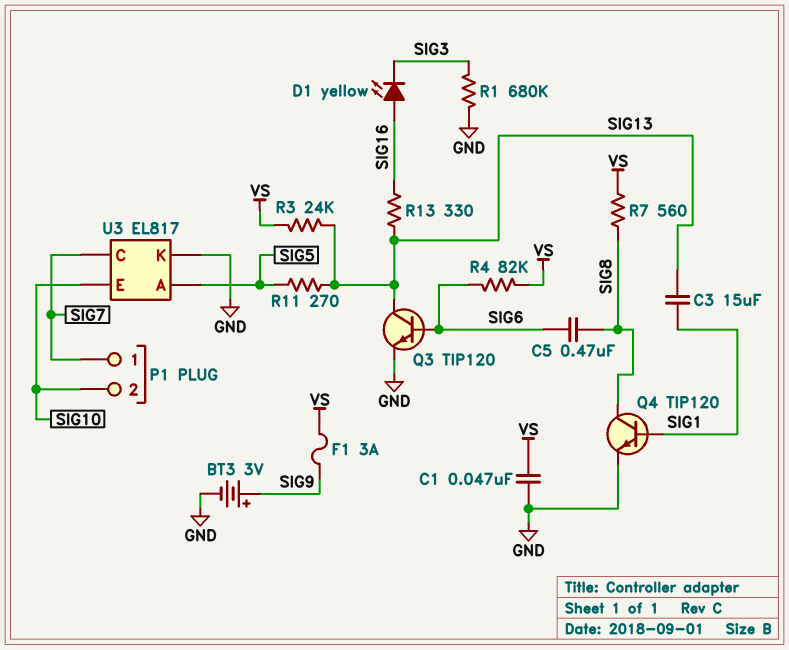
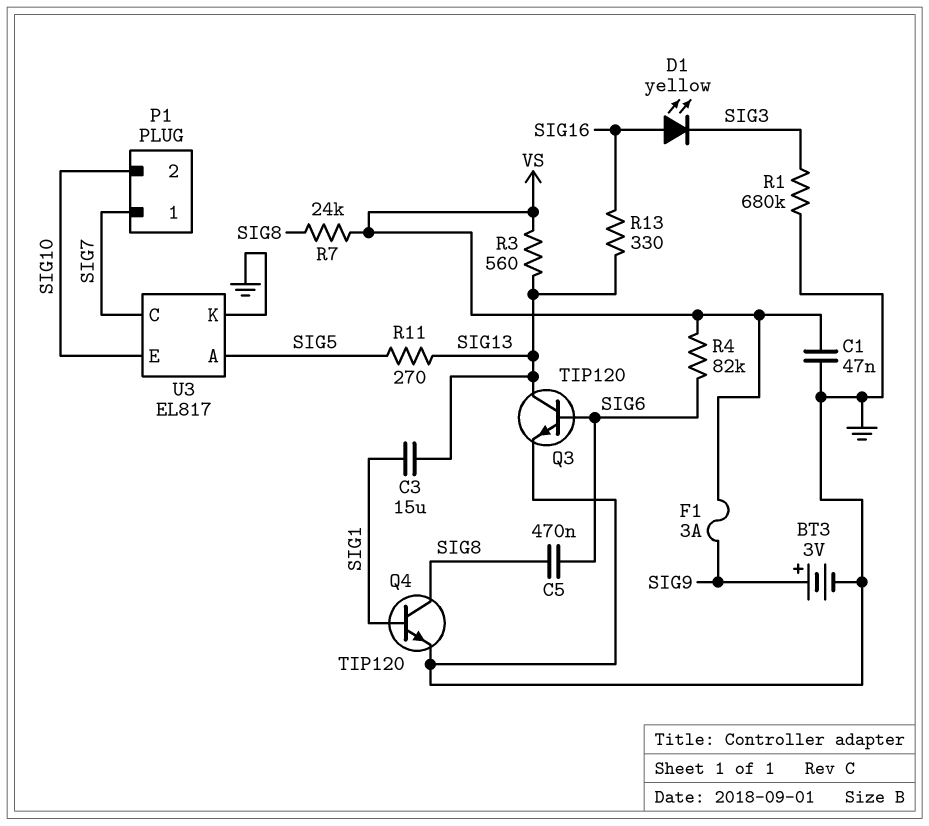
R3: 24k (SIG13, VS) -> 560 (SIG13, VS)
R7: 560 (SIG8, VS) -> 24k (SIG8, VS)

